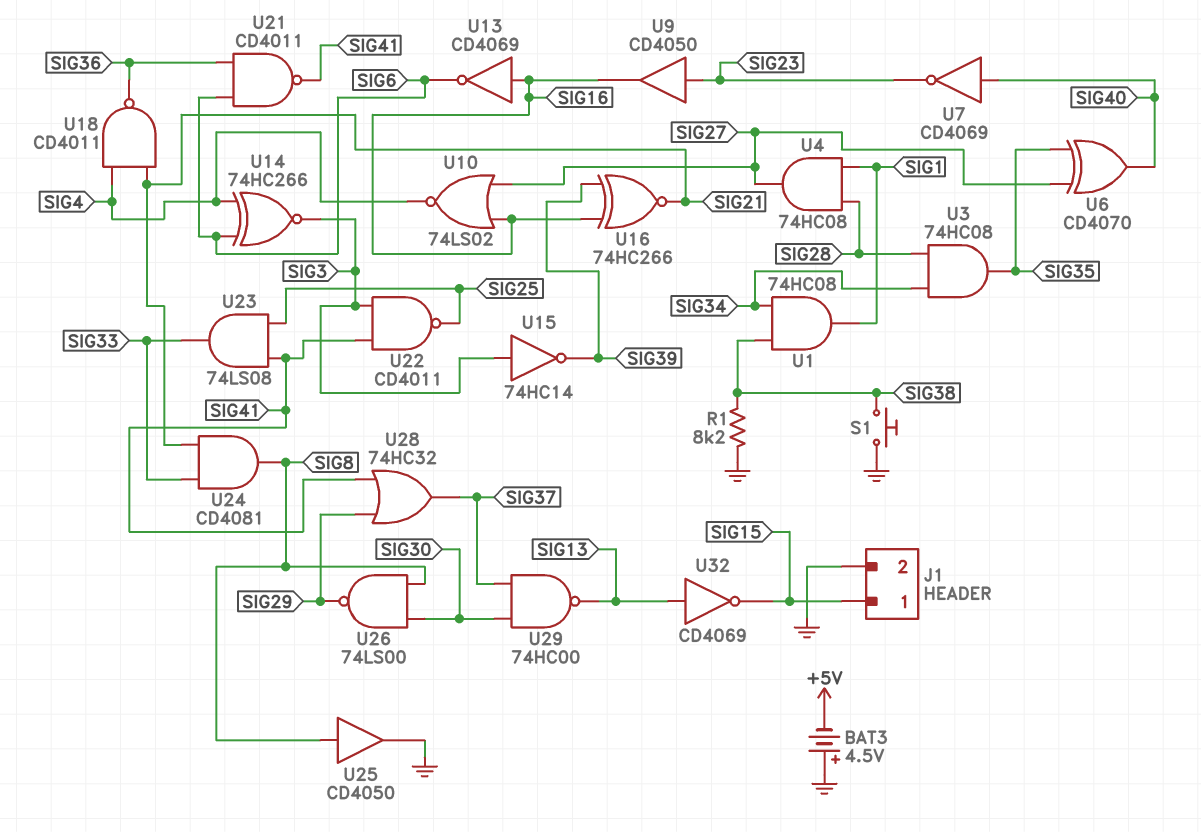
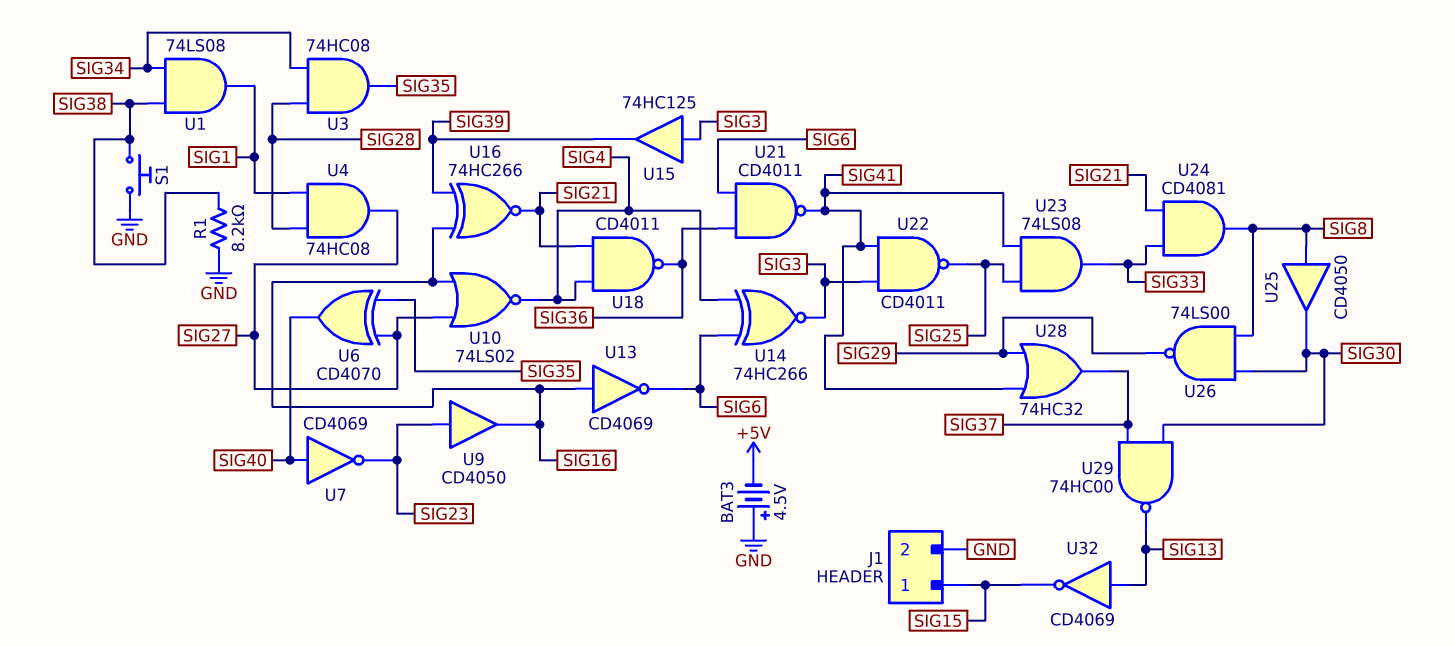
U1: AND 74HC08 (in SIG34, in SIG38, out SIG1) -> AND 74LS08 (in SIG34, in SIG38, out SIG1)
U15: NOT 74HC14 (in SIG3, out SIG39) -> buffer 74HC125 (in SIG3, out SIG39)
U25: buffer CD4050 (in SIG8, out GND) -> buffer CD4050 (in SIG8, out SIG30)

